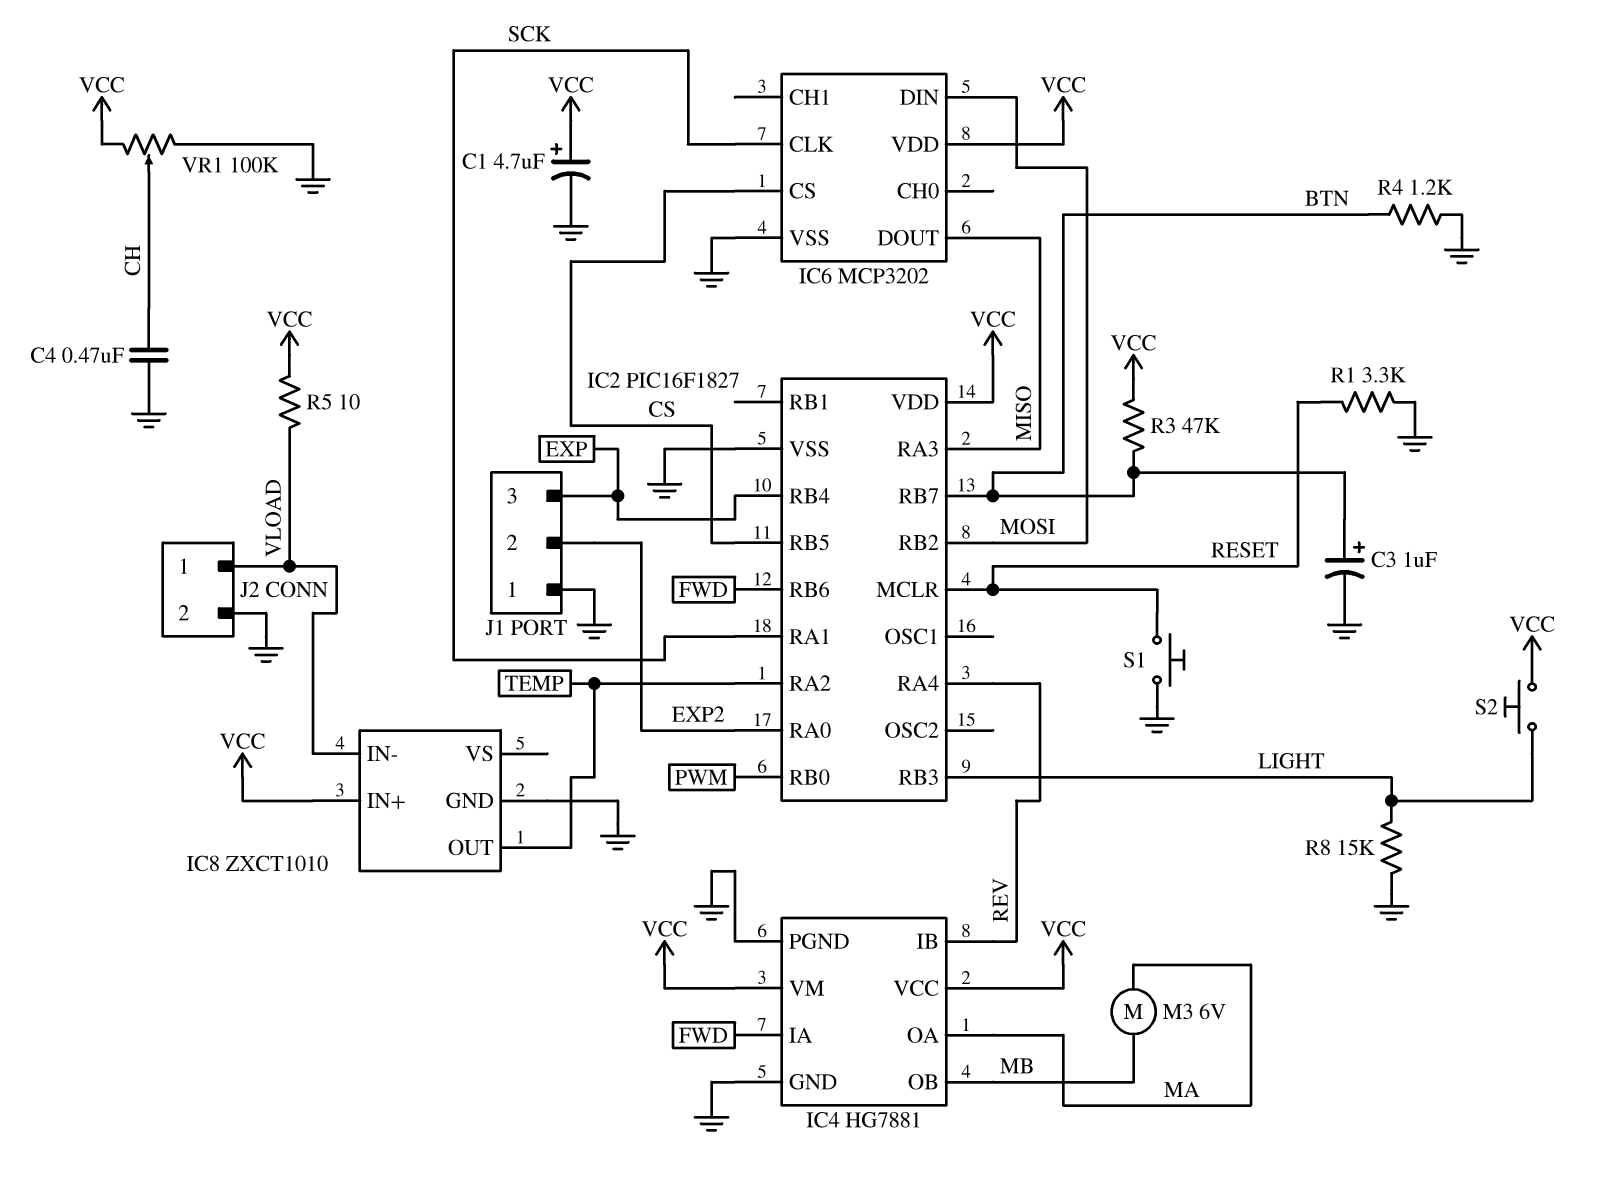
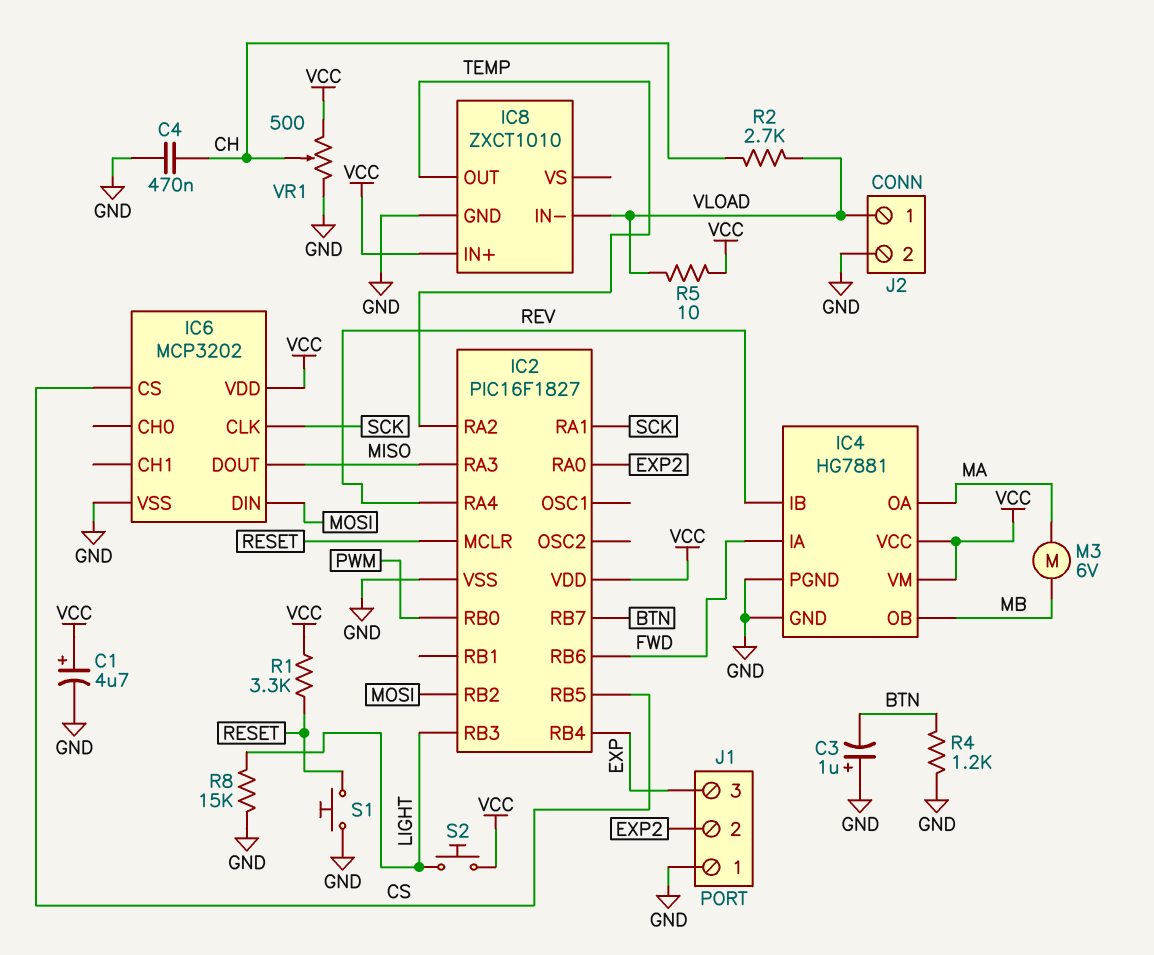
C3: 1uF (plus BTN, minus GND) -> 1uF (plus GND, minus BTN)
R1: 3.3k (GND, RESET) -> 3.3k (RESET, VCC)
R2: none -> 2.7k (CH, VLOAD)
R3: 47k (BTN, VCC) -> none
VR1: 100k (GND, VCC, wiper CH) -> 500 (GND, VCC, wiper CH)

